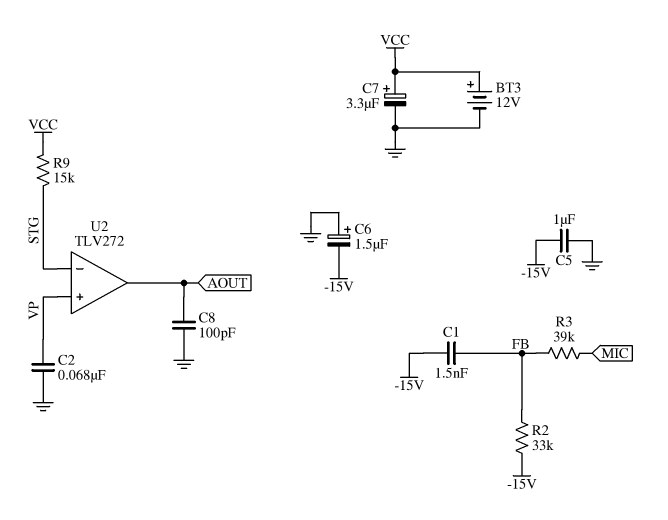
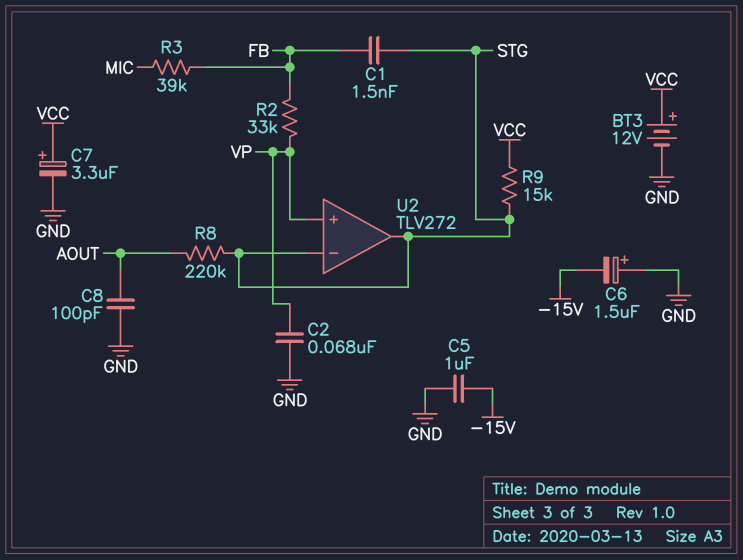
C1: 1.5nF (-15V, FB) -> 1.5nF (FB, STG)
R2: 33k (-15V, FB) -> 33k (FB, VP)
R8: none -> 220k (AOUT, STG)
U2 pin out: AOUT -> STG

